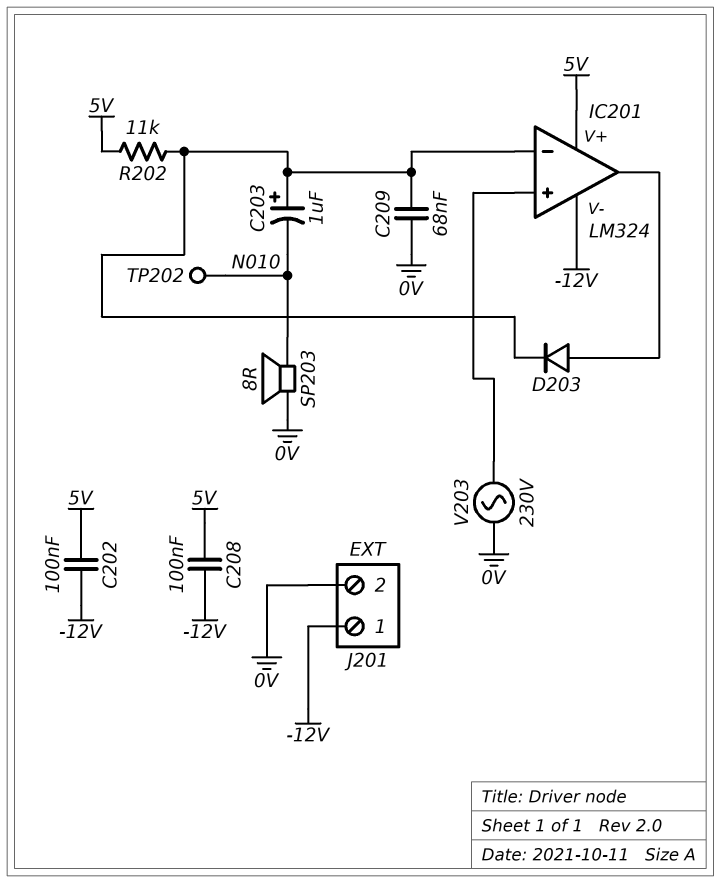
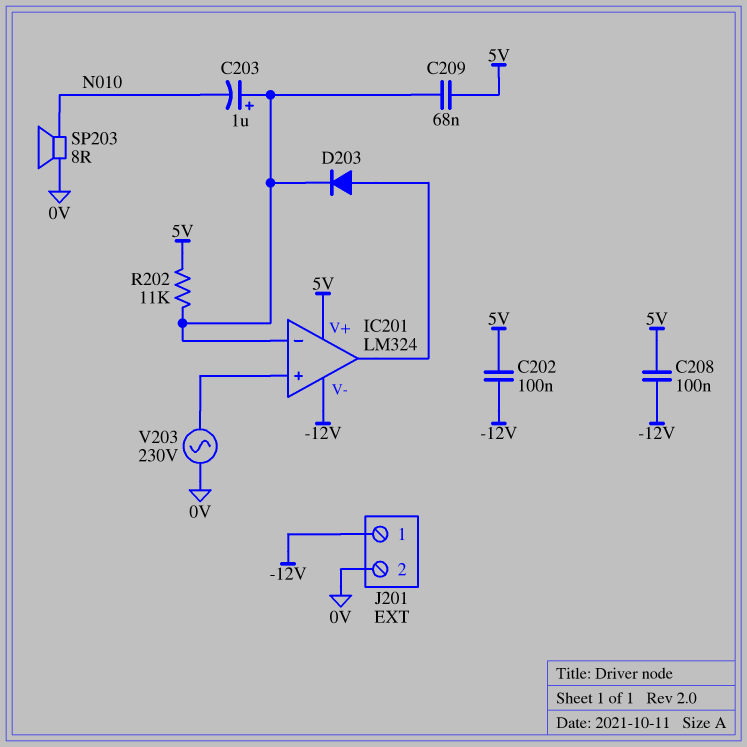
C209: 68nF (0V, IC201/in-) -> 68nF (5V, IC201/in-)
TP202: test point (N010) -> none

